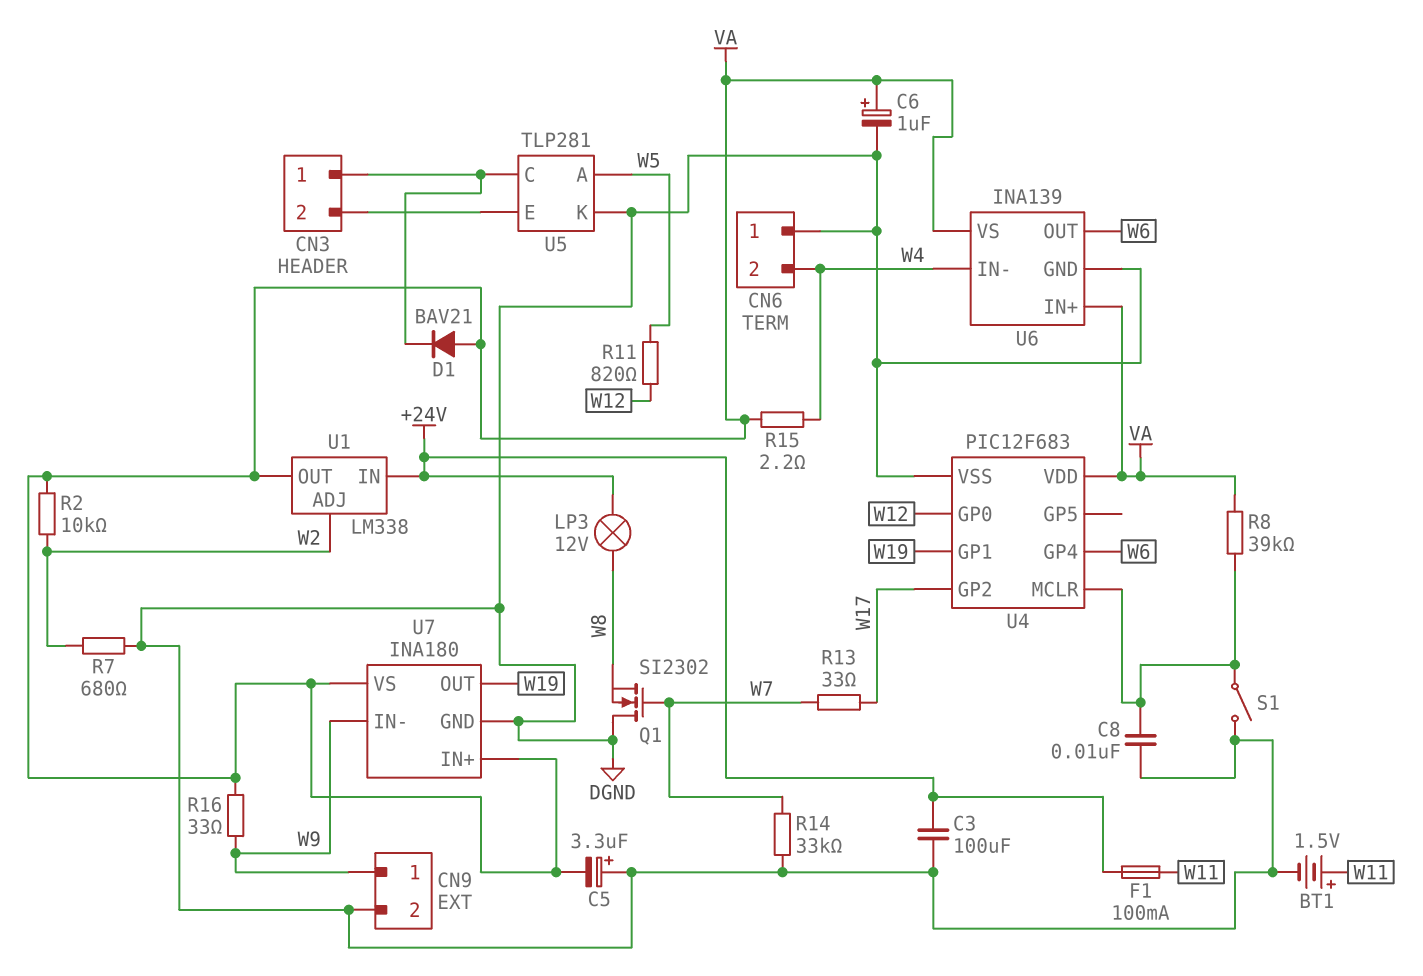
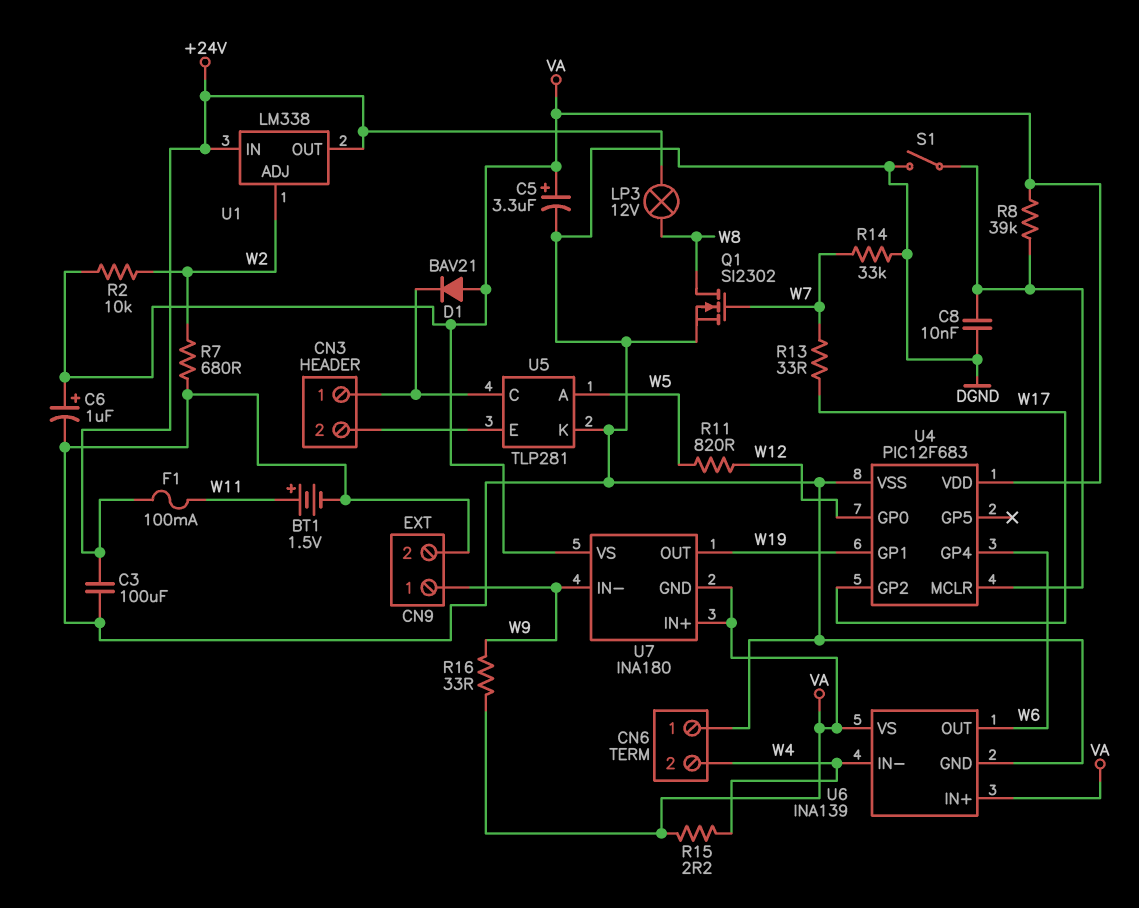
C5: 3.3uF (plus DGND, minus VA) -> 3.3uF (plus VA, minus DGND)
Q1: NMOS SI2302 (G W7, D DGND, S W8) -> NMOS SI2302 (G W7, D W8, S DGND)
U1 pin OUT: VA -> +24V
U7 pin GND: DGND -> VA

